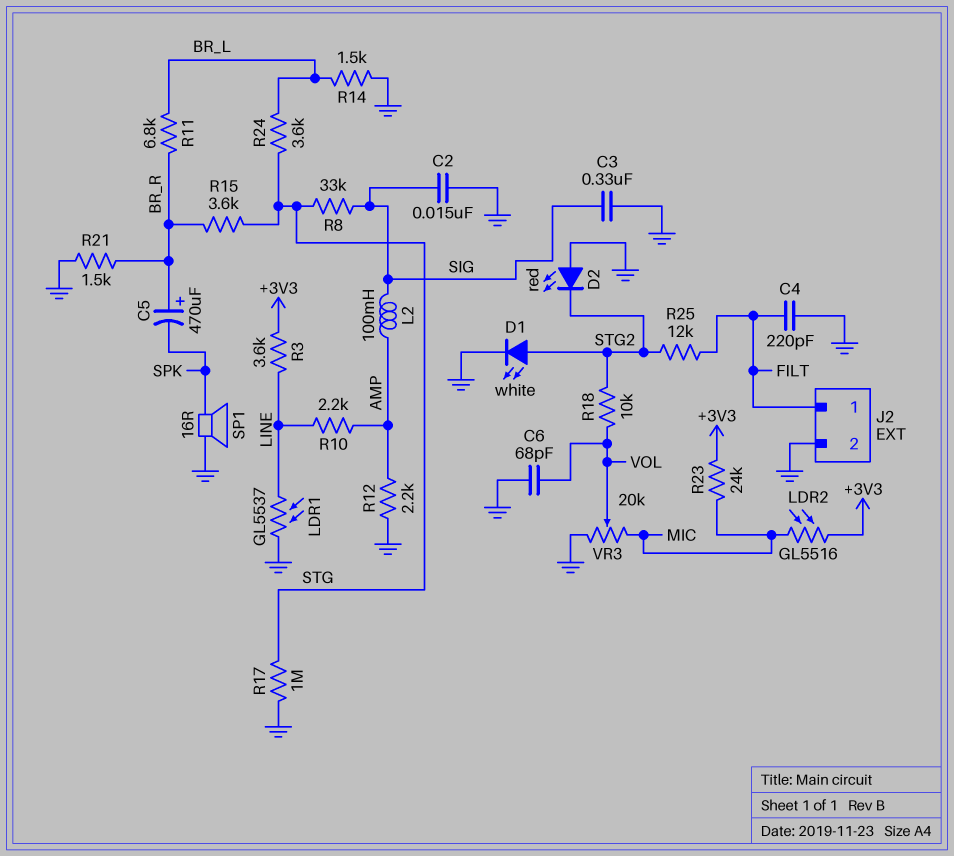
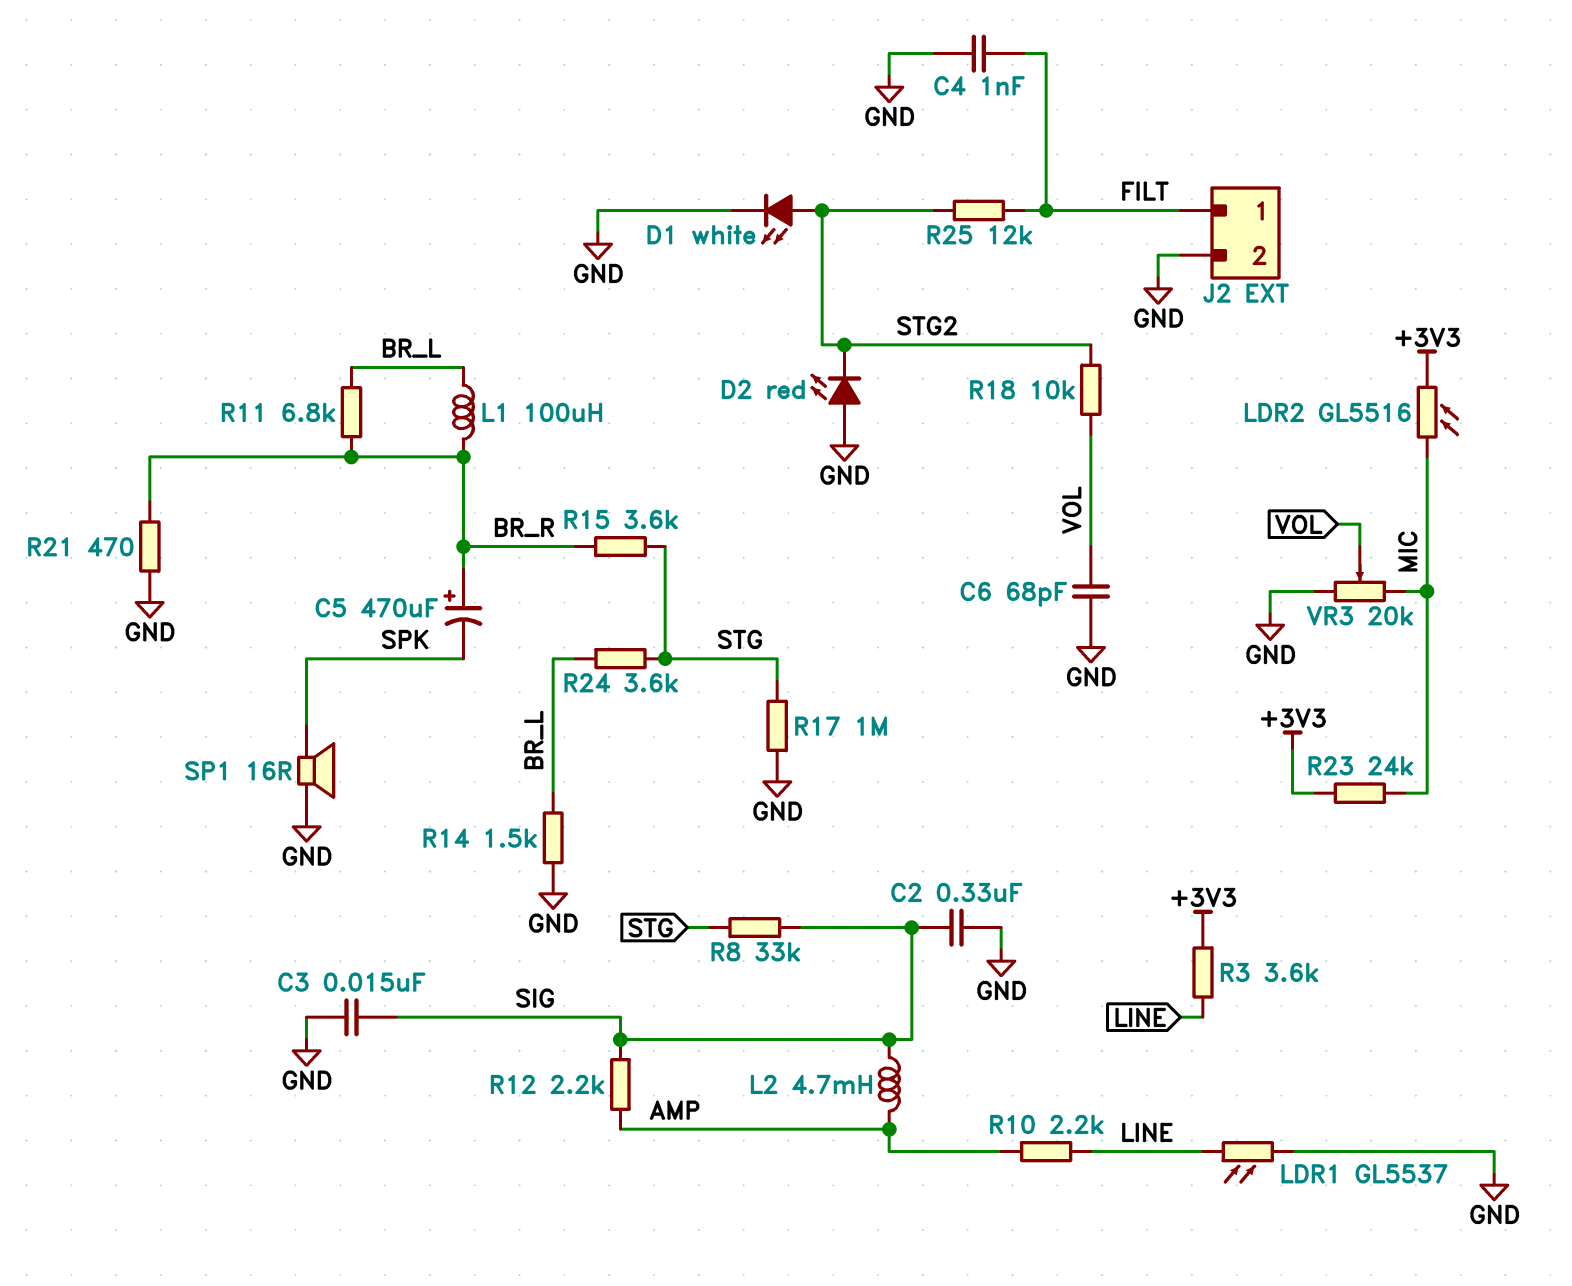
C2: 15nF (GND, SIG) -> 330nF (GND, SIG)
C3: 330nF (GND, SIG) -> 15nF (GND, SIG)
C4: 220pF (FILT, GND) -> 1nF (FILT, GND)
L1: none -> 100uH (BR_L, BR_R)
L2: 100mH (AMP, SIG) -> 4.7mH (AMP, SIG)
R12: 2.2k (AMP, GND) -> 2.2k (AMP, SIG)
R21: 1.5k (BR_R, GND) -> 470 (BR_R, GND)

